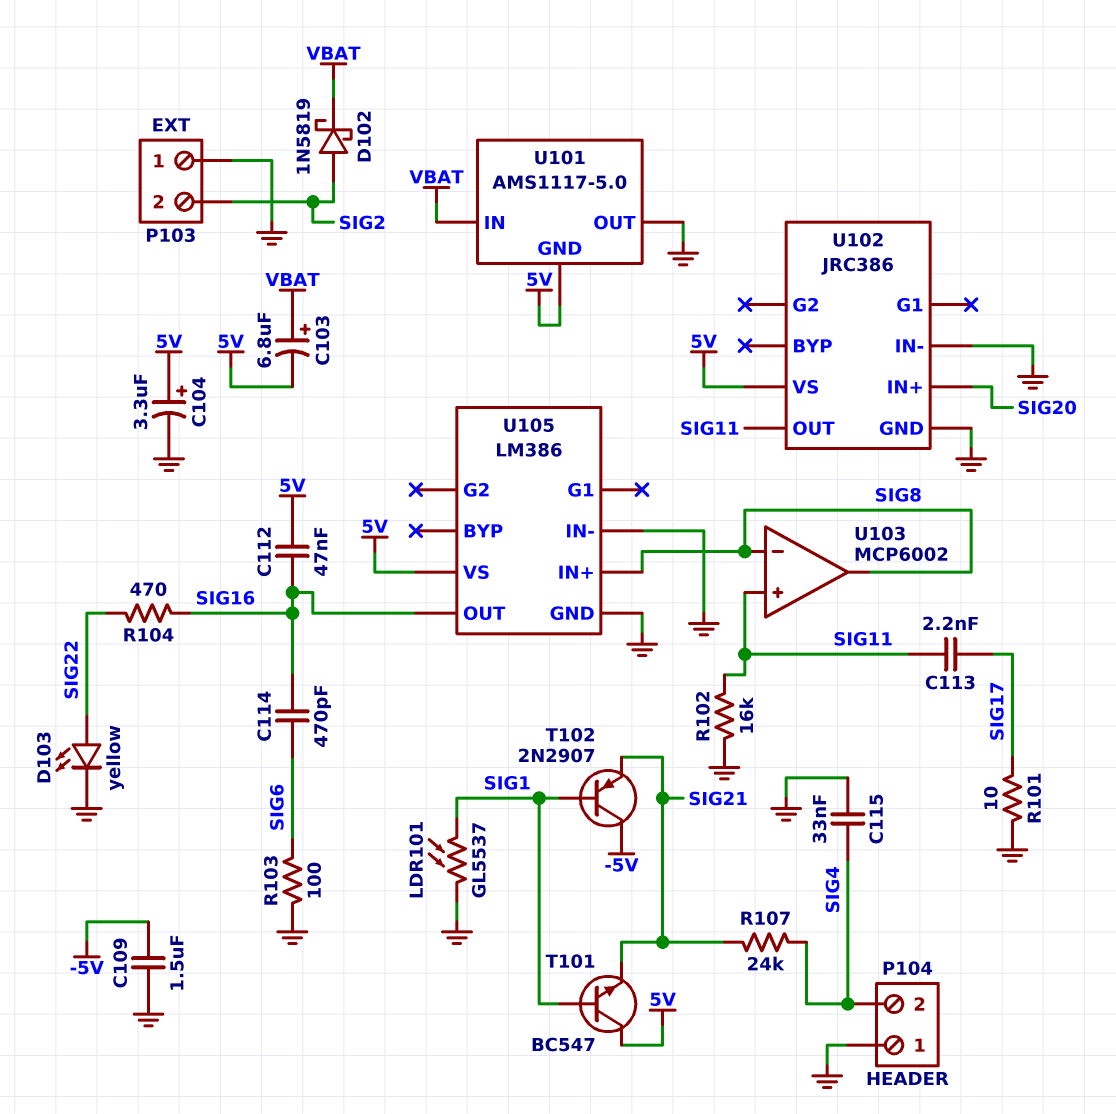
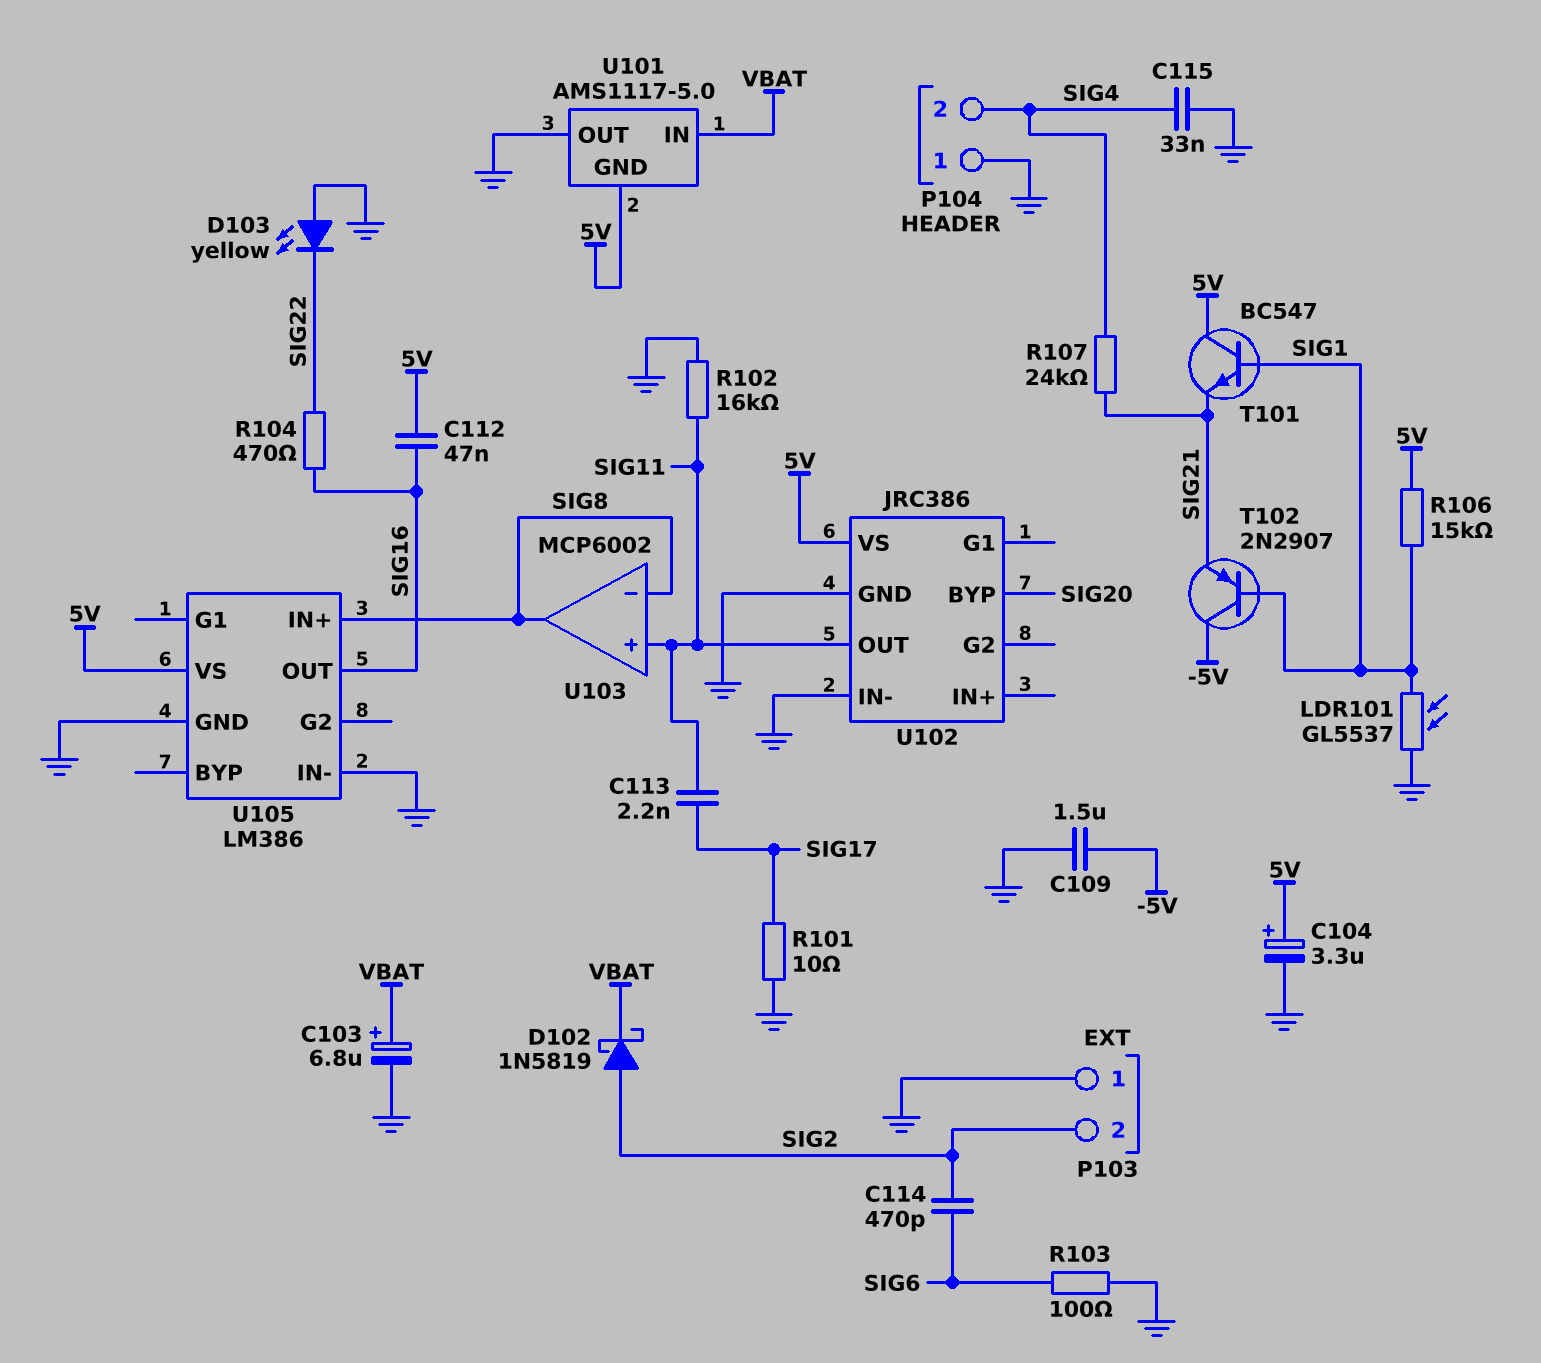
C103: 6.8uF (plus VBAT, minus 5V) -> 6.8uF (plus VBAT, minus GND)
C114: 470pF (SIG6, SIG16) -> 470pF (SIG2, SIG6)
D103: LED yellow (A SIG22, K GND) -> LED yellow (A GND, K SIG22)
R106: none -> 15k (5V, SIG1)
U102 pin BYP: none -> SIG20
U102 pin IN+: SIG20 -> none

